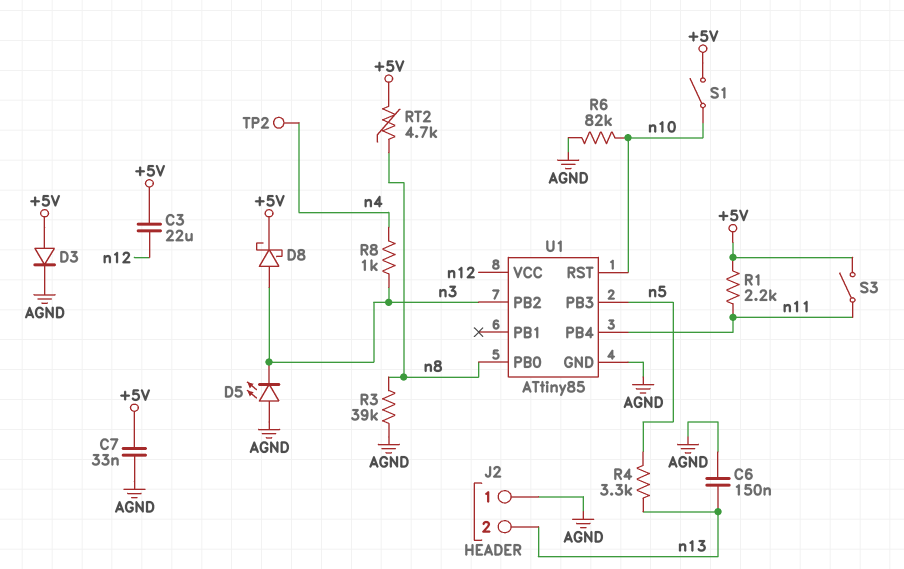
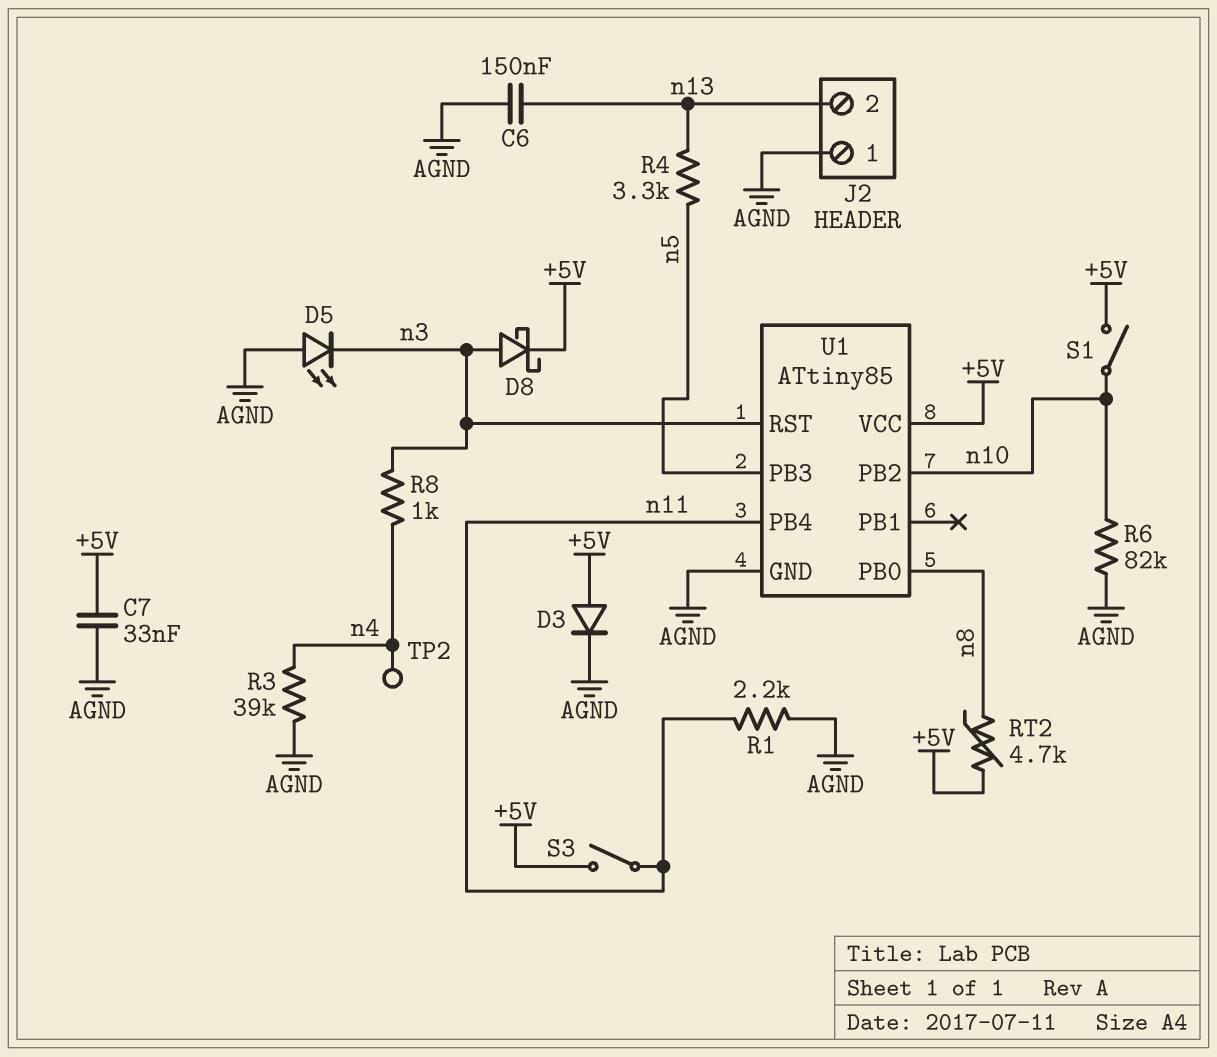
C3: 22uF (+5V, n12) -> none
R1: 2.2k (+5V, n11) -> 2.2k (AGND, n11)
R3: 39k (AGND, n8) -> 39k (AGND, n4)
U1 pin PB2: n3 -> n10
U1 pin RST: n10 -> n3
U1 pin VCC: n12 -> +5V

